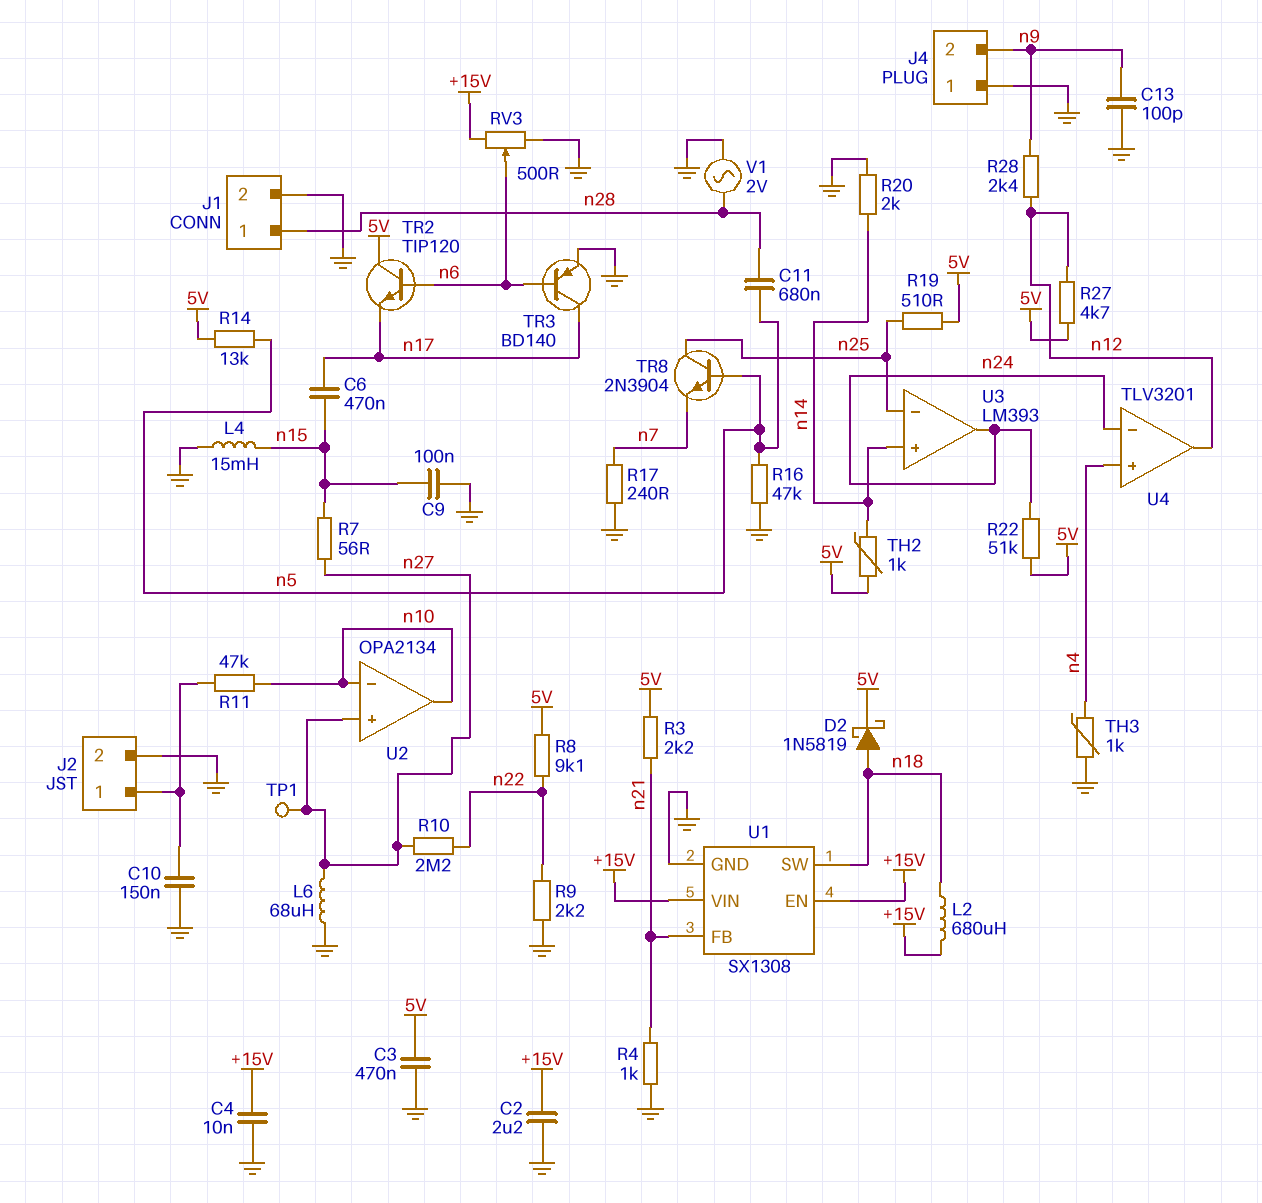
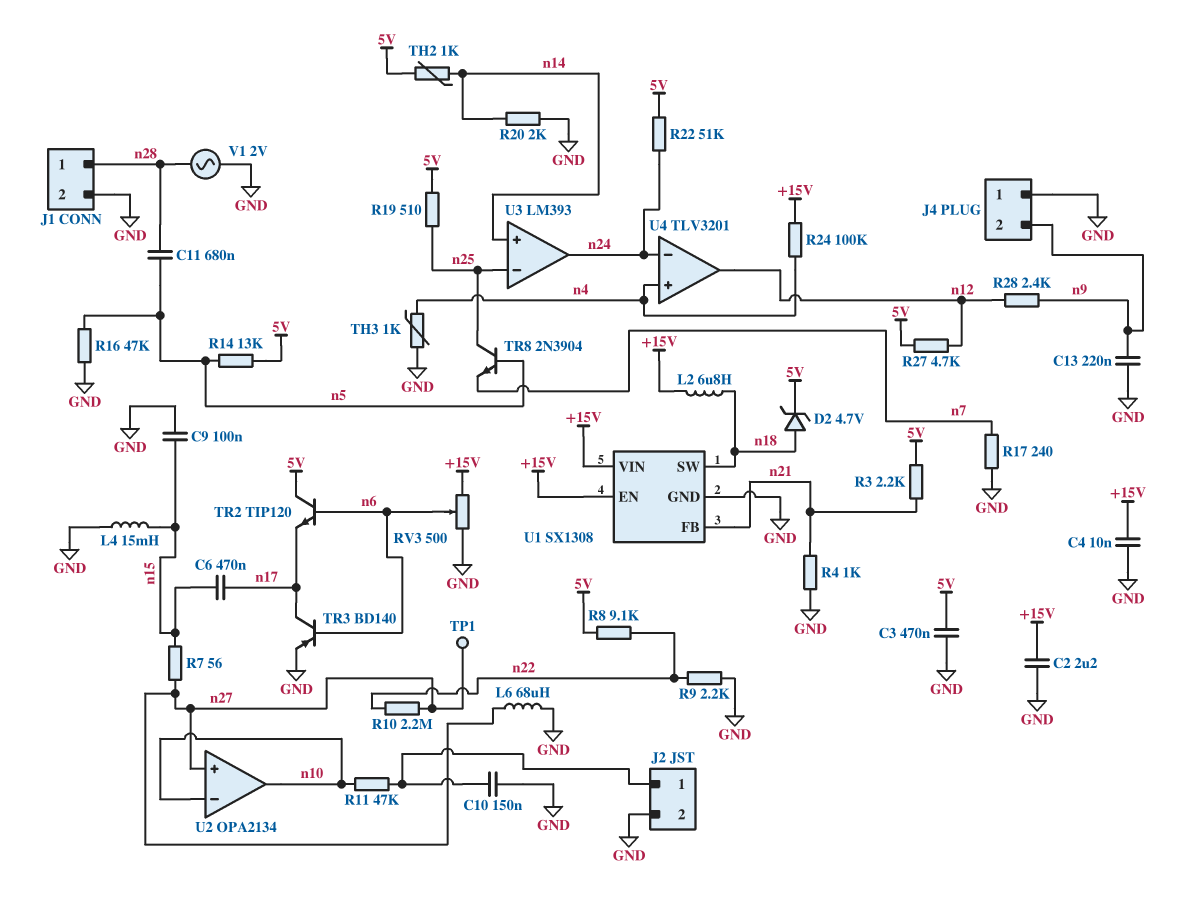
C13: 100pF (GND, n9) -> 220nF (GND, n9)
D2: schottky 1N5819 (A n18, K 5V) -> zener 4.7V (A n18, K 5V)
L2: 680uH (+15V, n18) -> 6.8uH (+15V, n18)
R24: none -> 100k (+15V, n4)

